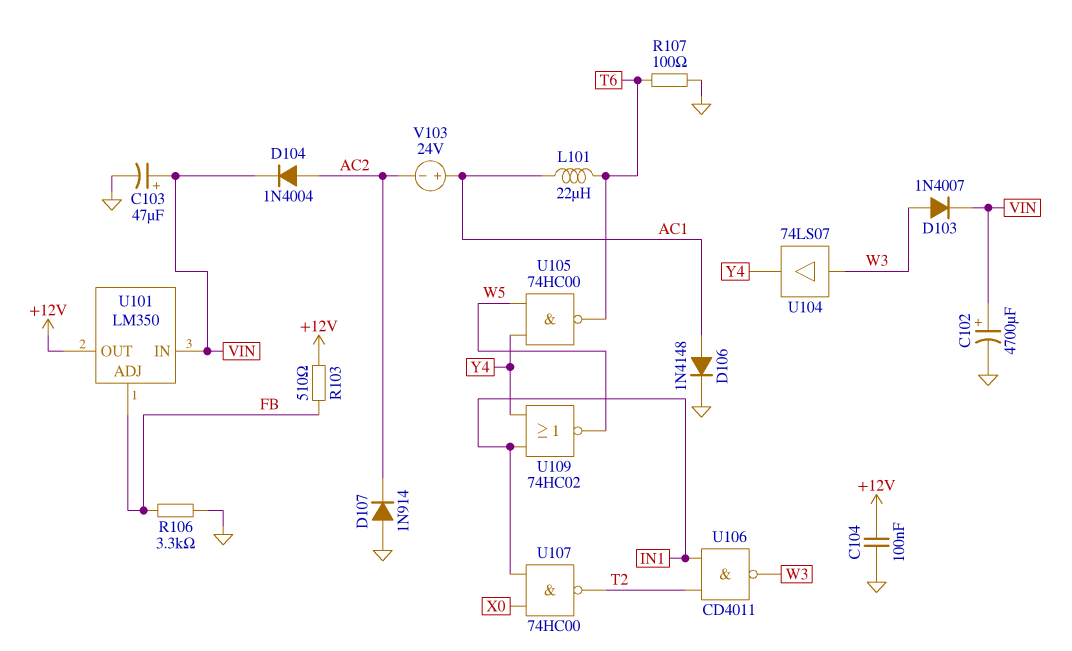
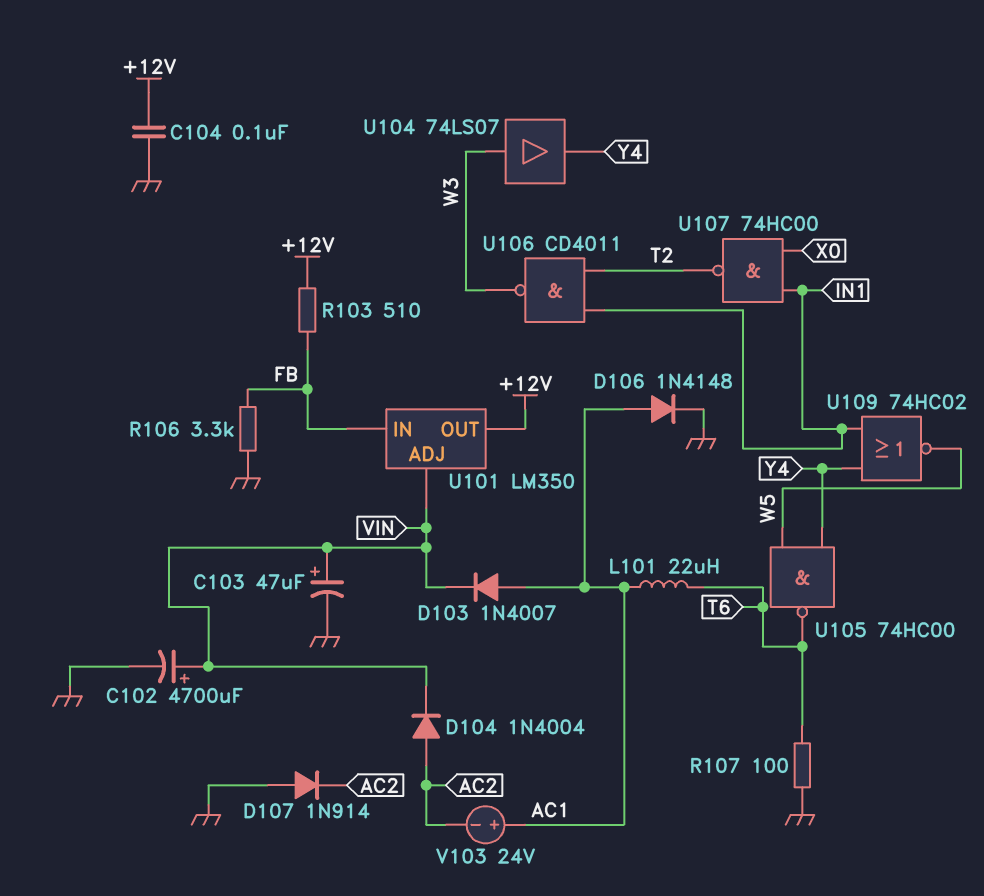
D103: diode 1N4007 (A W3, K VIN) -> diode 1N4007 (A AC1, K VIN)
U101 pin ADJ: FB -> VIN
U101 pin IN: VIN -> FB

